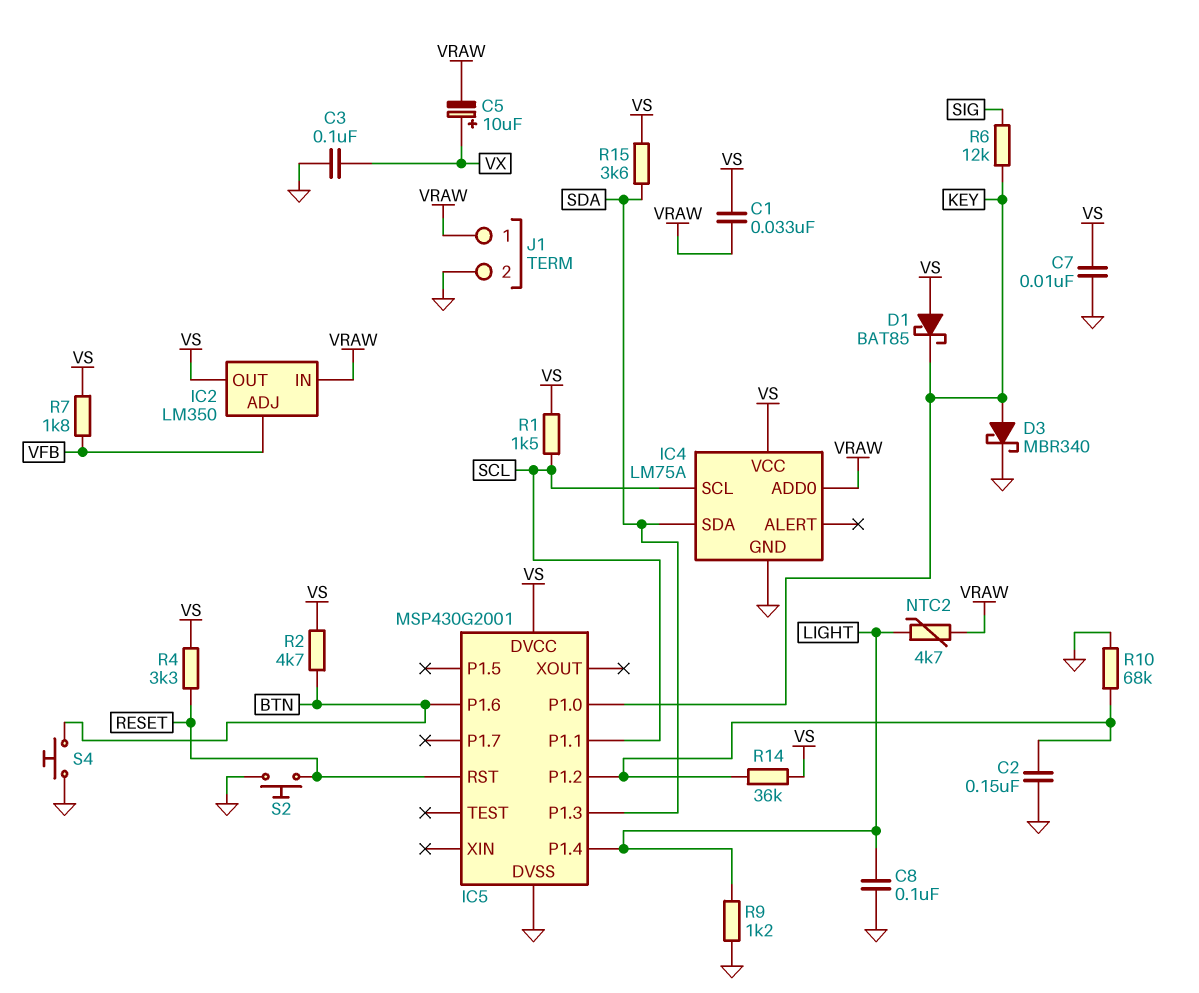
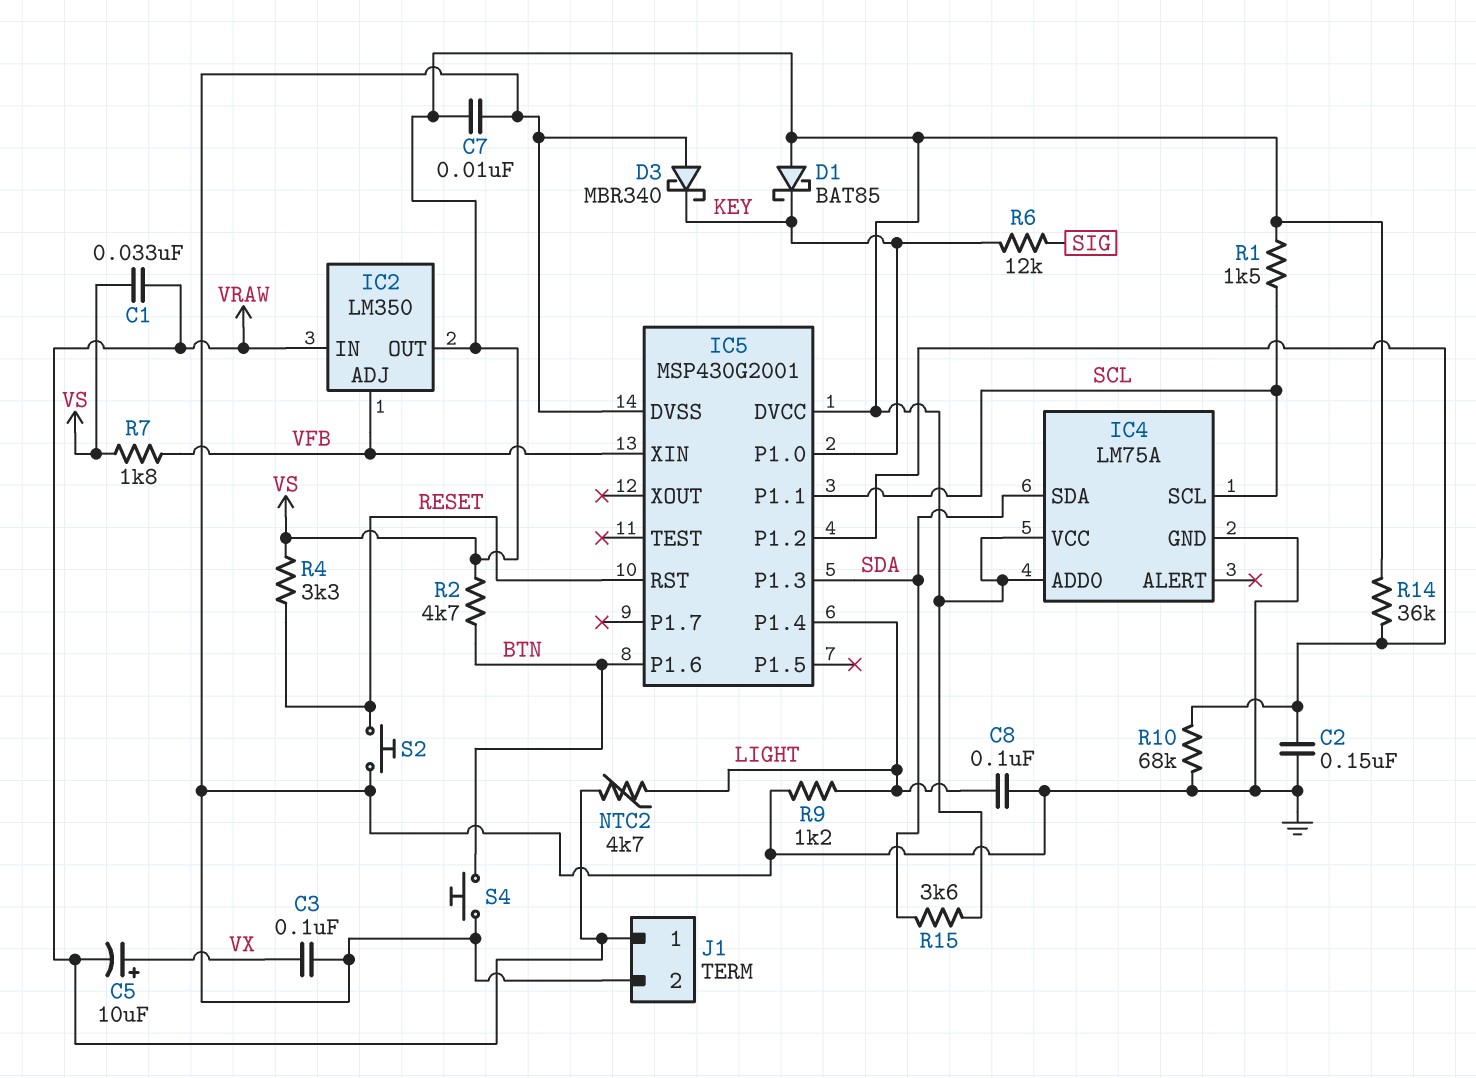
D3: schottky MBR340 (A KEY, K GND) -> schottky MBR340 (A GND, K KEY)
IC4 pin ADD0: VRAW -> VS
IC5 pin XIN: none -> VFB

